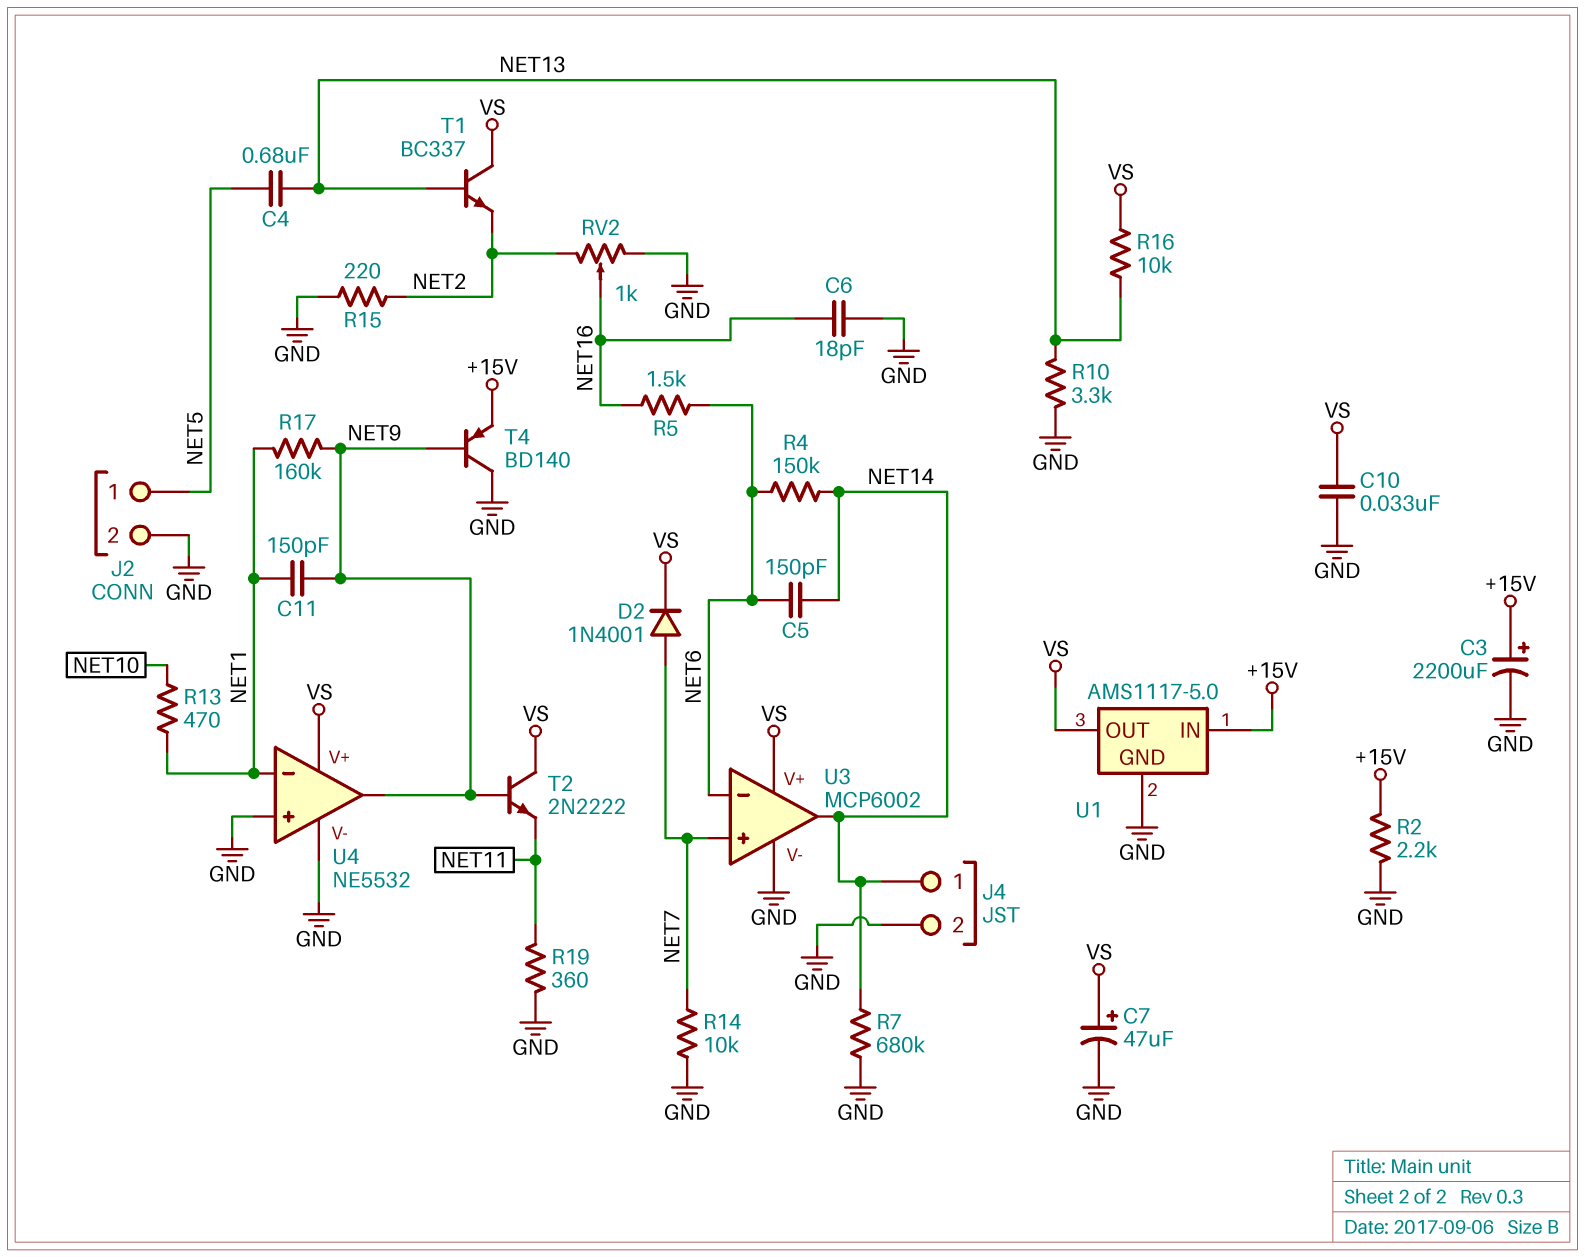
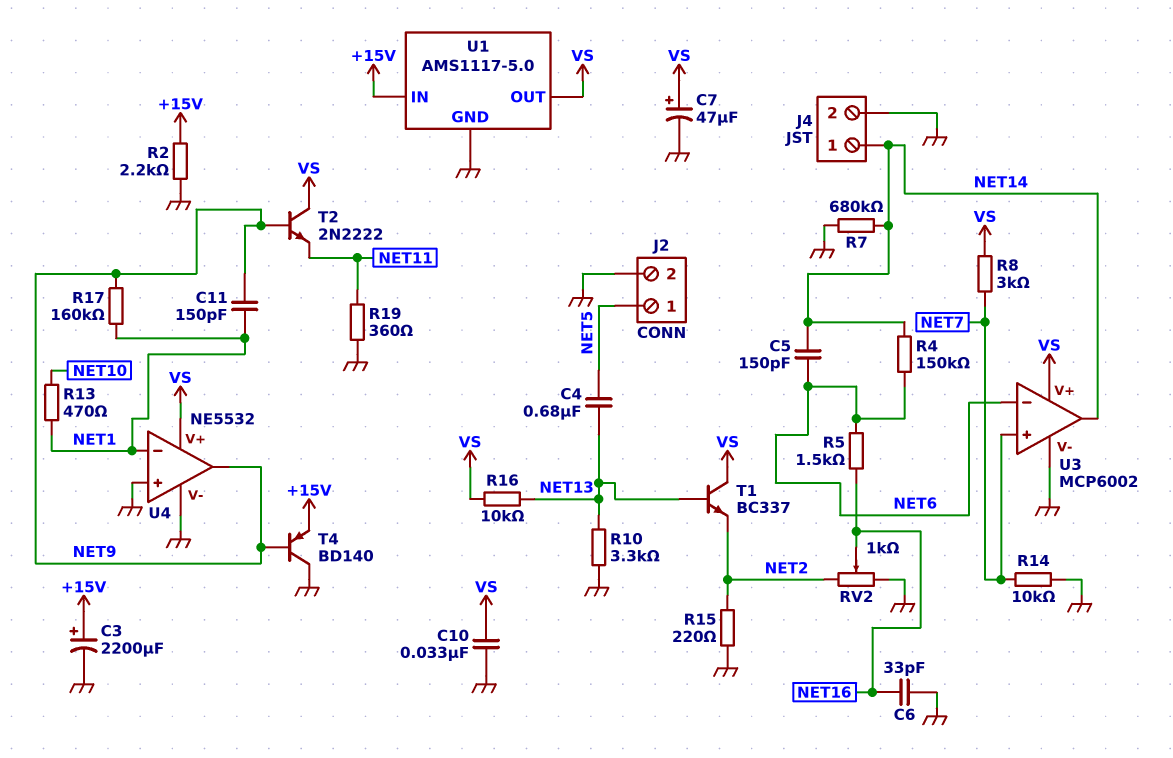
C6: 18pF (GND, NET16) -> 33pF (GND, NET16)
D2: diode 1N4001 (A NET7, K VS) -> none
R8: none -> 3k (NET7, VS)

